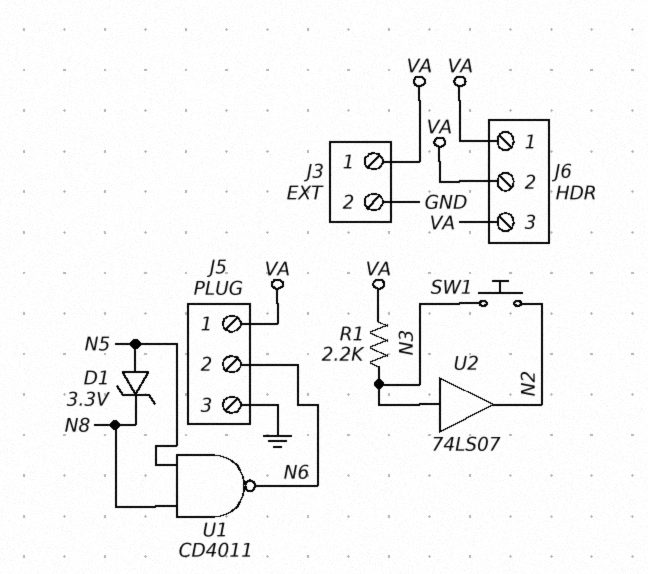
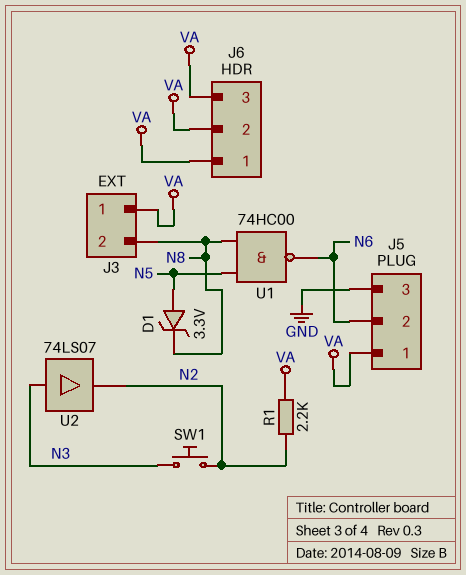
J3 pin 2: GND -> N8
R1: 2.2k (N3, VA) -> 2.2k (N2, VA)
U1: NAND CD4011 (in N5, in N8, out N6) -> NAND 74HC00 (in N5, in N8, out N6)

